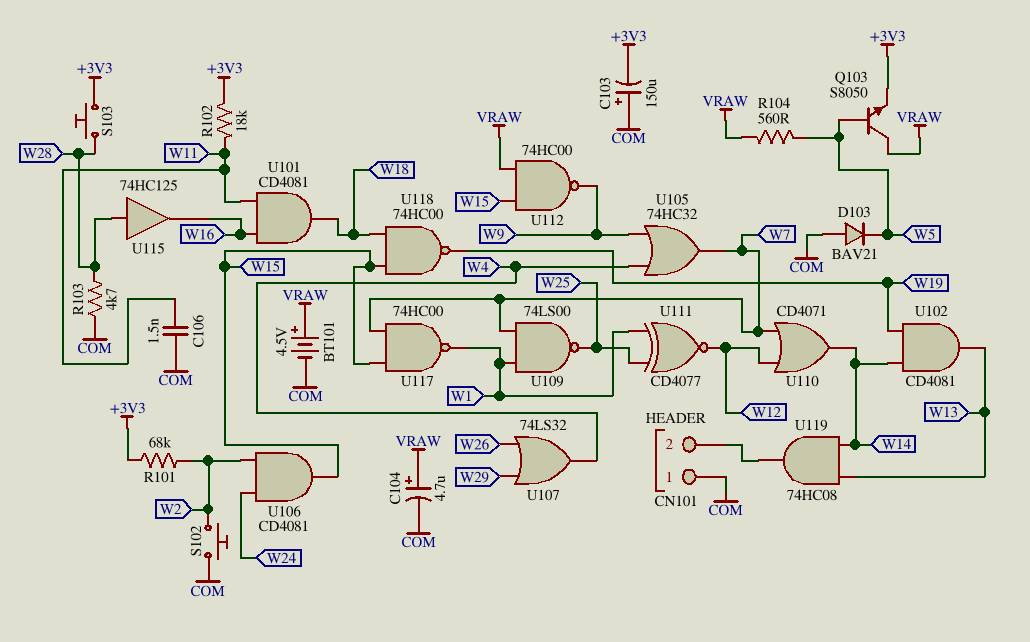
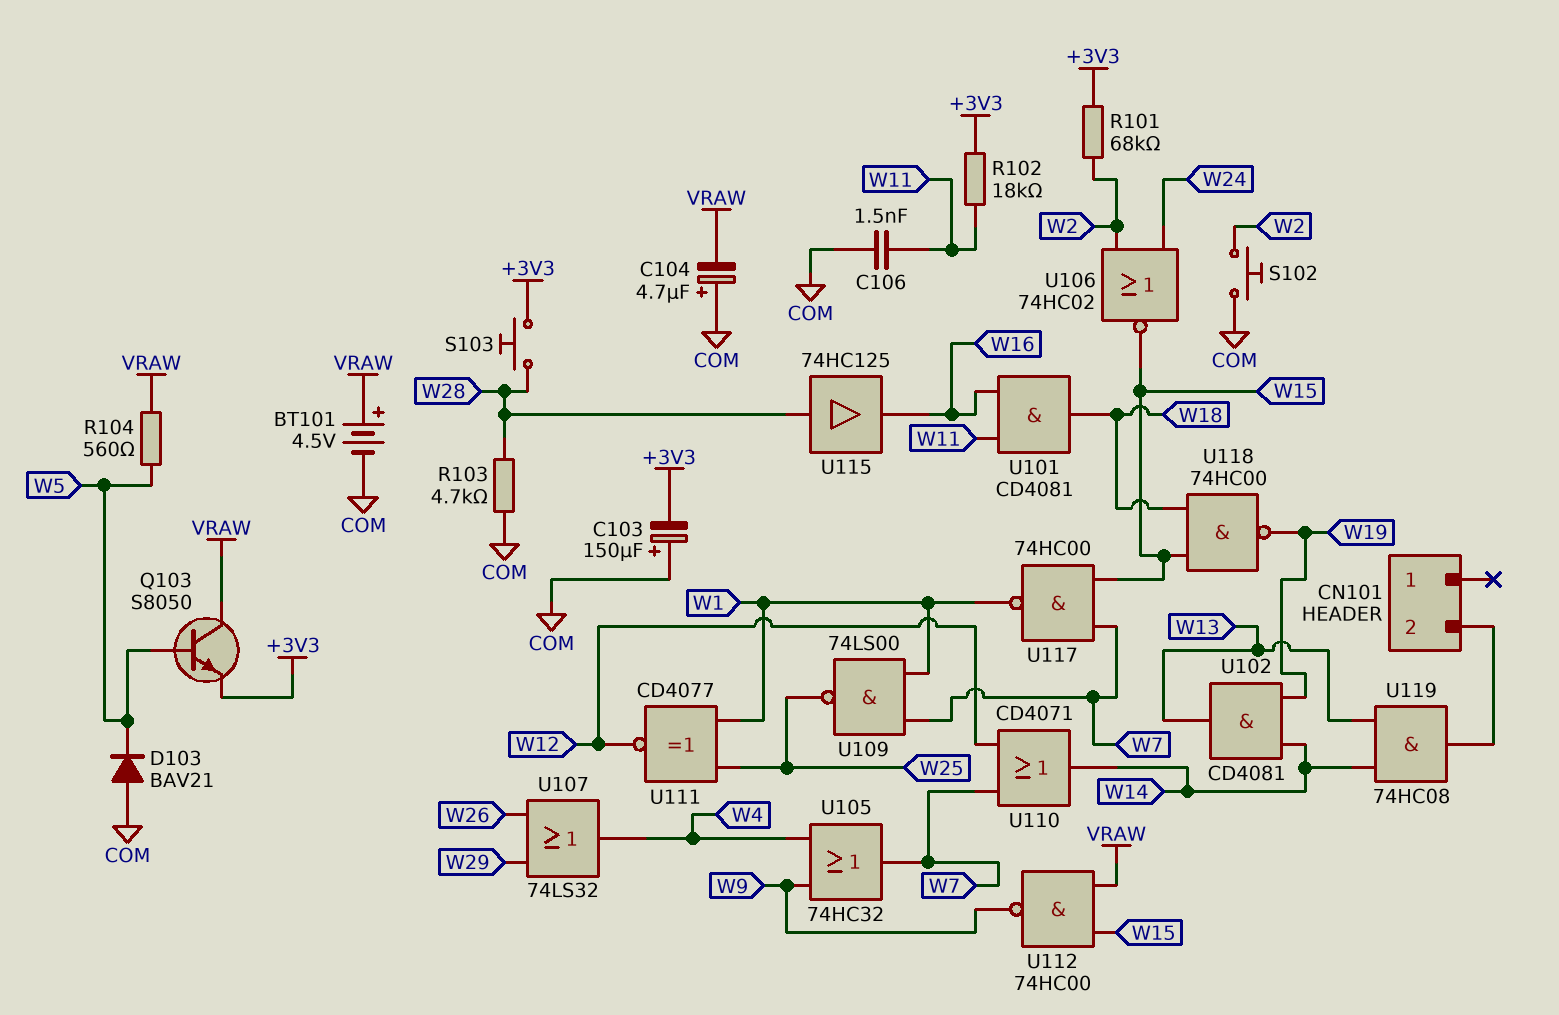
C104: 4.7uF (plus VRAW, minus COM) -> 4.7uF (plus COM, minus VRAW)
CN101 pin 1: COM -> none
U106: AND CD4081 (in W2, in W24, out W15) -> NOR 74HC02 (in W2, in W24, out W15)

